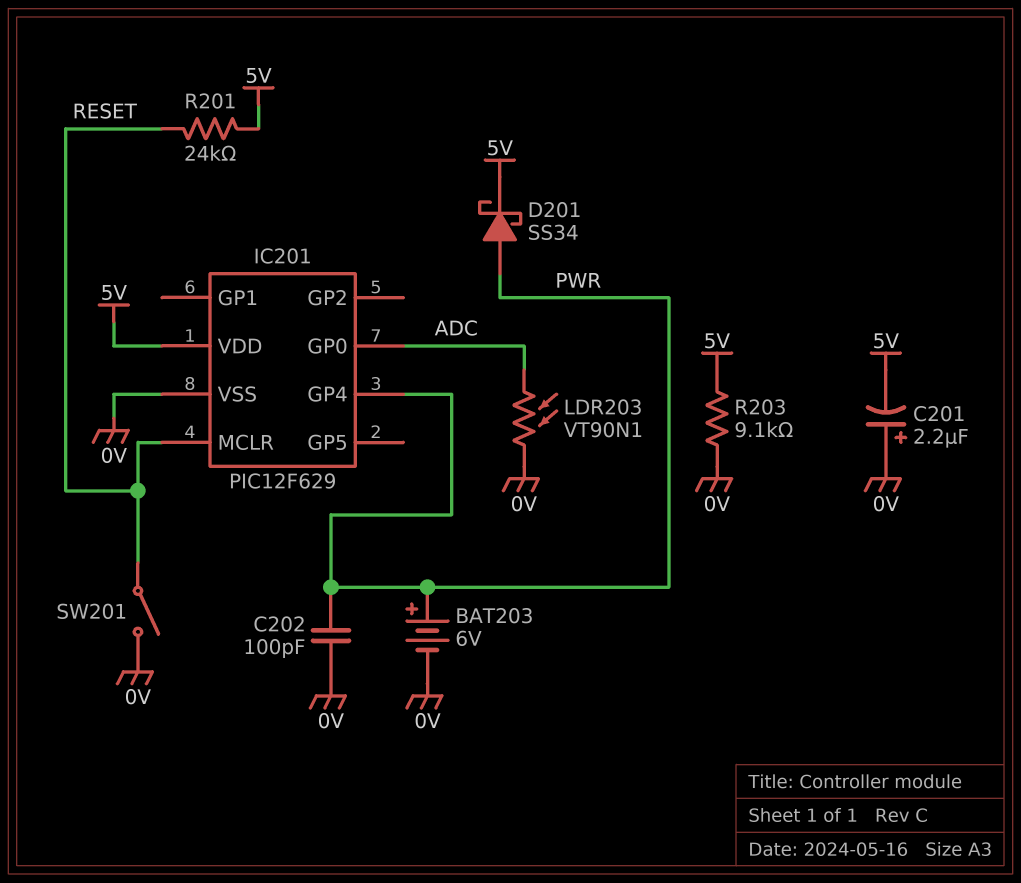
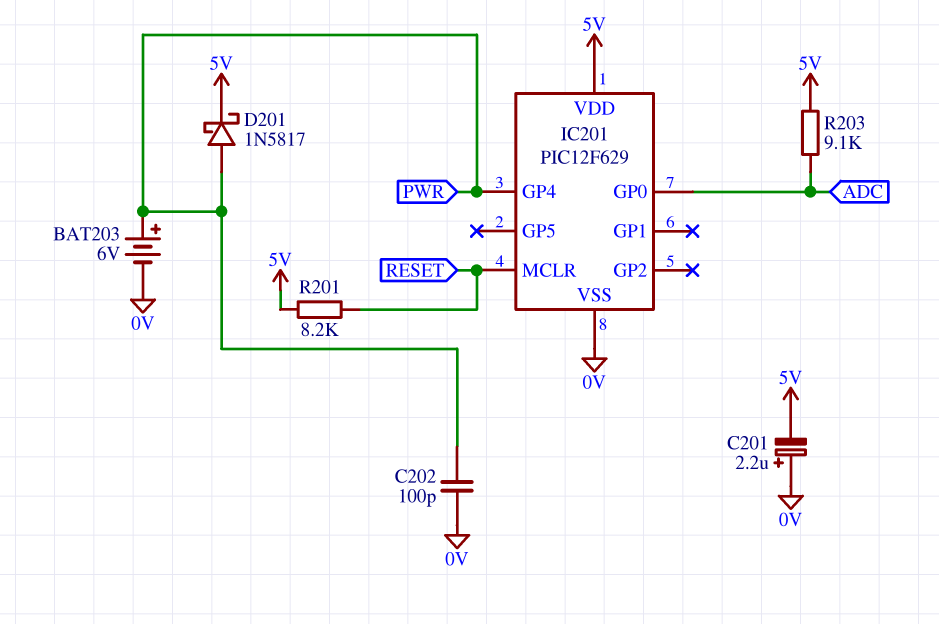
D201: schottky SS34 (A PWR, K 5V) -> schottky 1N5817 (A PWR, K 5V)
LDR203: VT90N1 (0V, ADC) -> none
R201: 24k (5V, RESET) -> 8.2k (5V, RESET)
R203: 9.1k (0V, 5V) -> 9.1k (5V, ADC)
SW201: switch (0V, RESET) -> none

